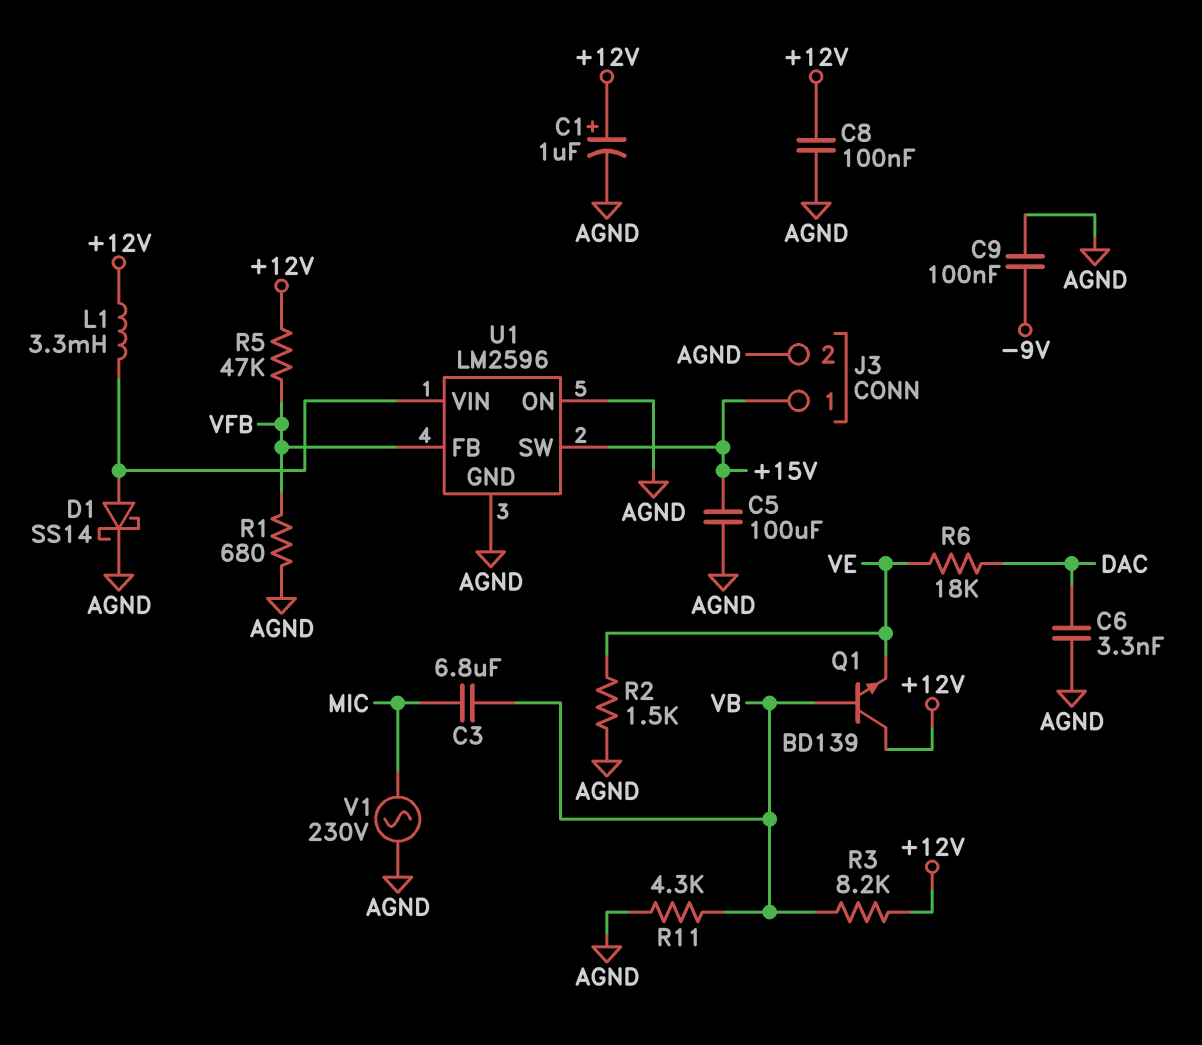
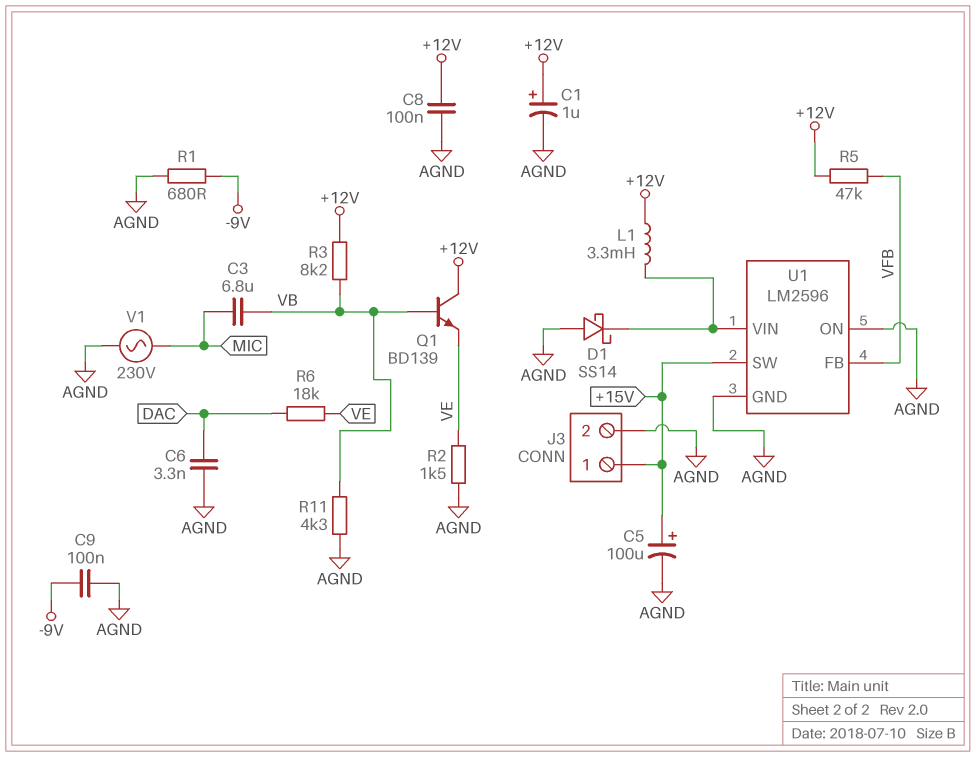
C5: 100uF (+15V, AGND) -> 100uF (plus +15V, minus AGND)
D1: schottky SS14 (A U1/VIN, K AGND) -> schottky SS14 (A AGND, K U1/VIN)
R1: 680 (AGND, VFB) -> 680 (-9V, AGND)

